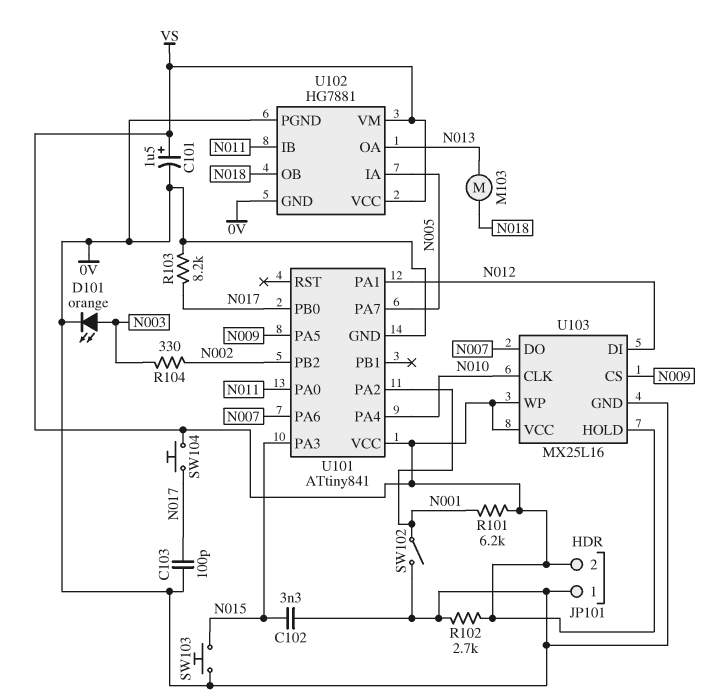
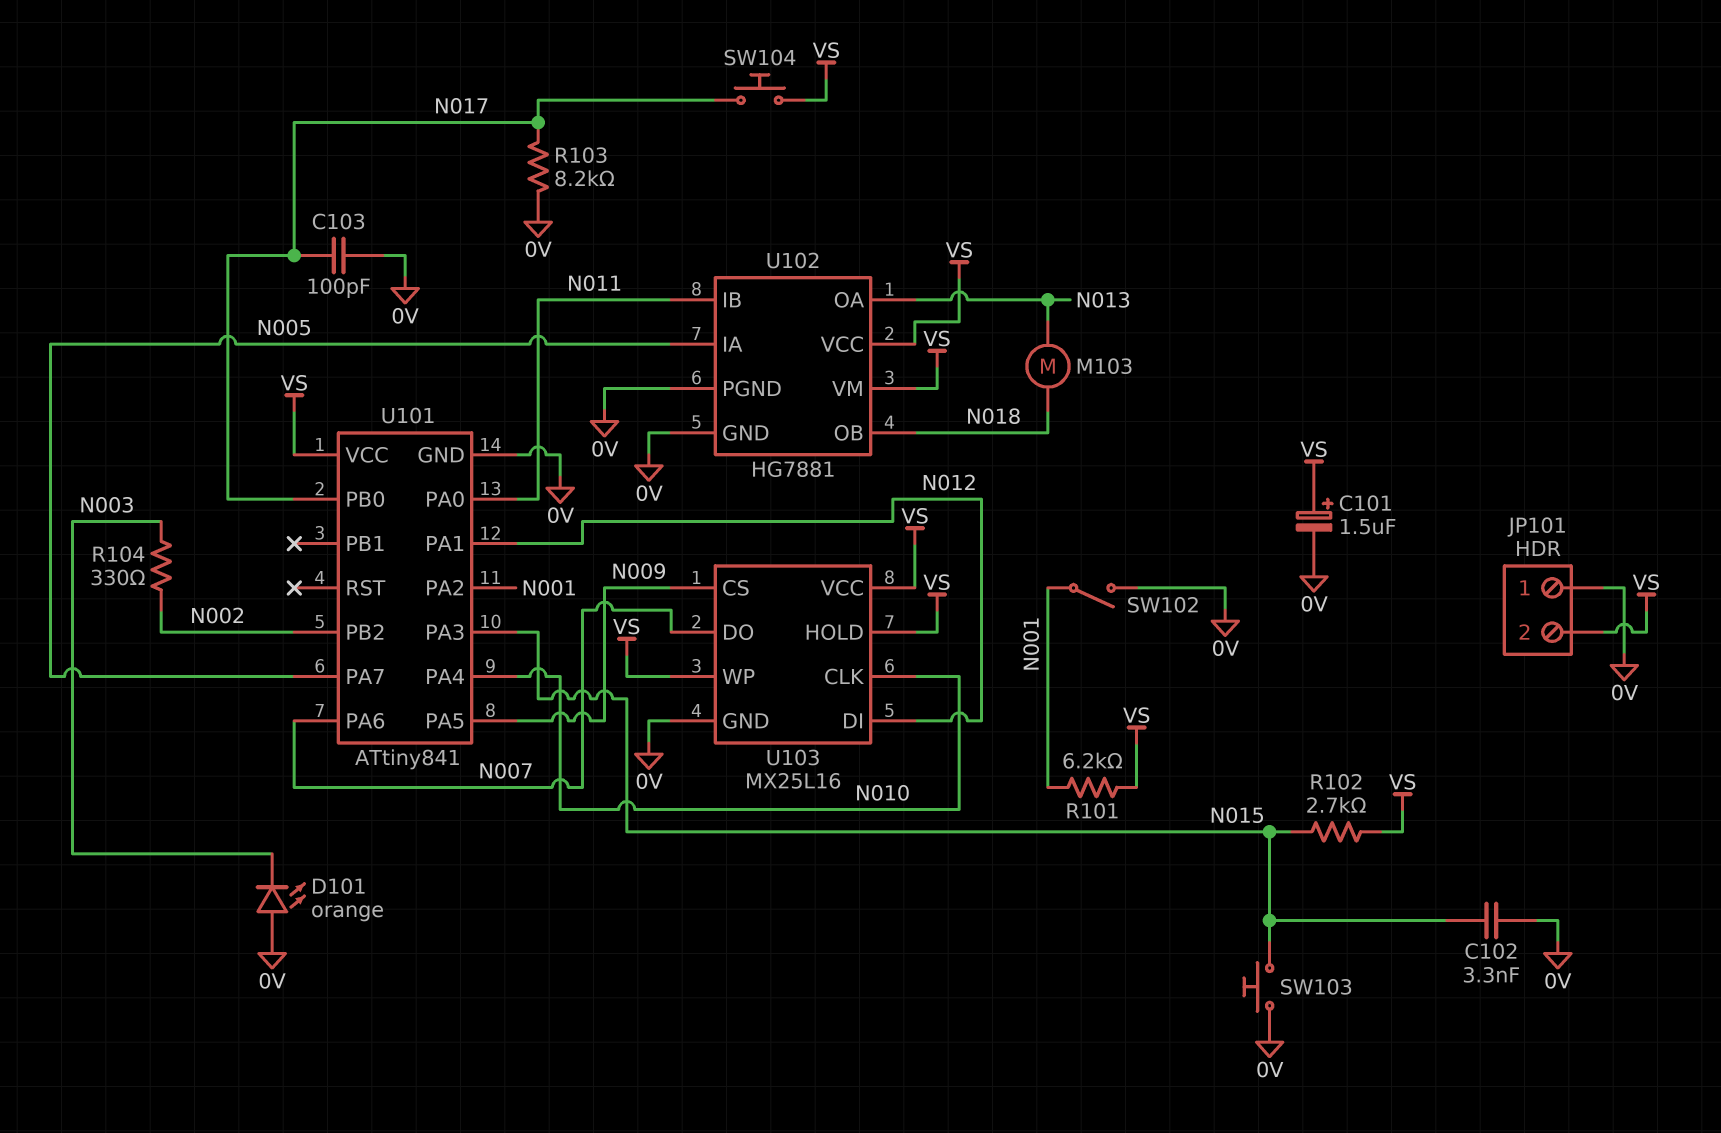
D101: LED orange (A N003, K 0V) -> LED orange (A 0V, K N003)
R102: 2.7k (0V, VS) -> 2.7k (N015, VS)

